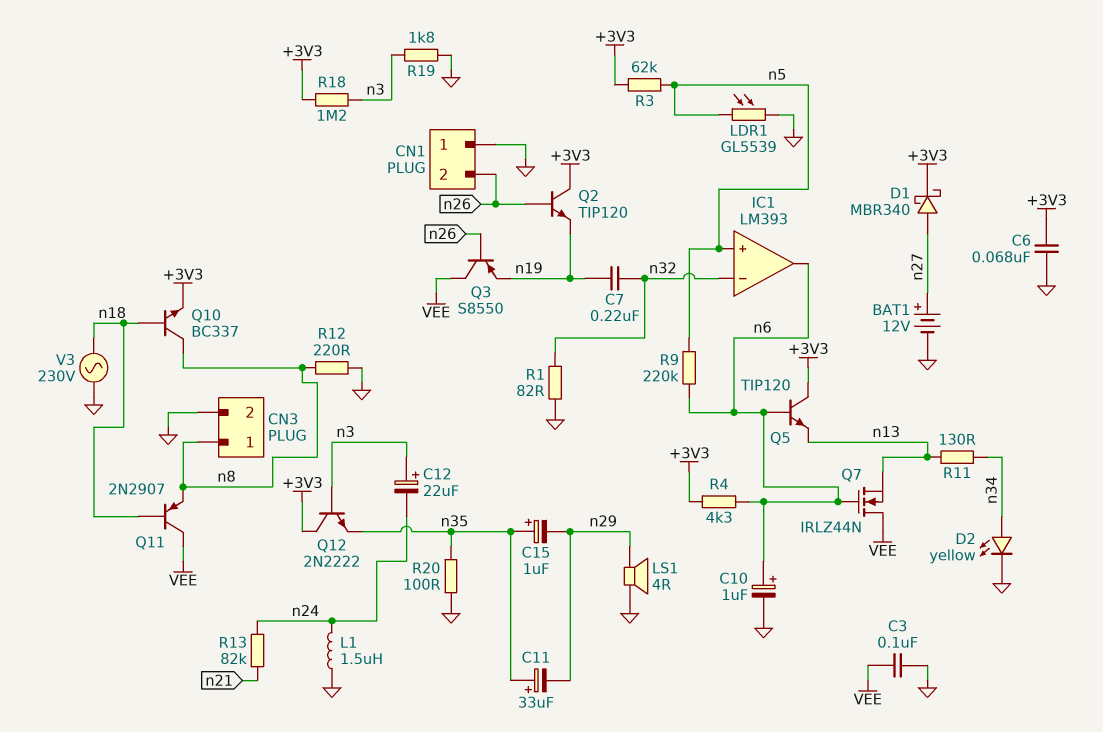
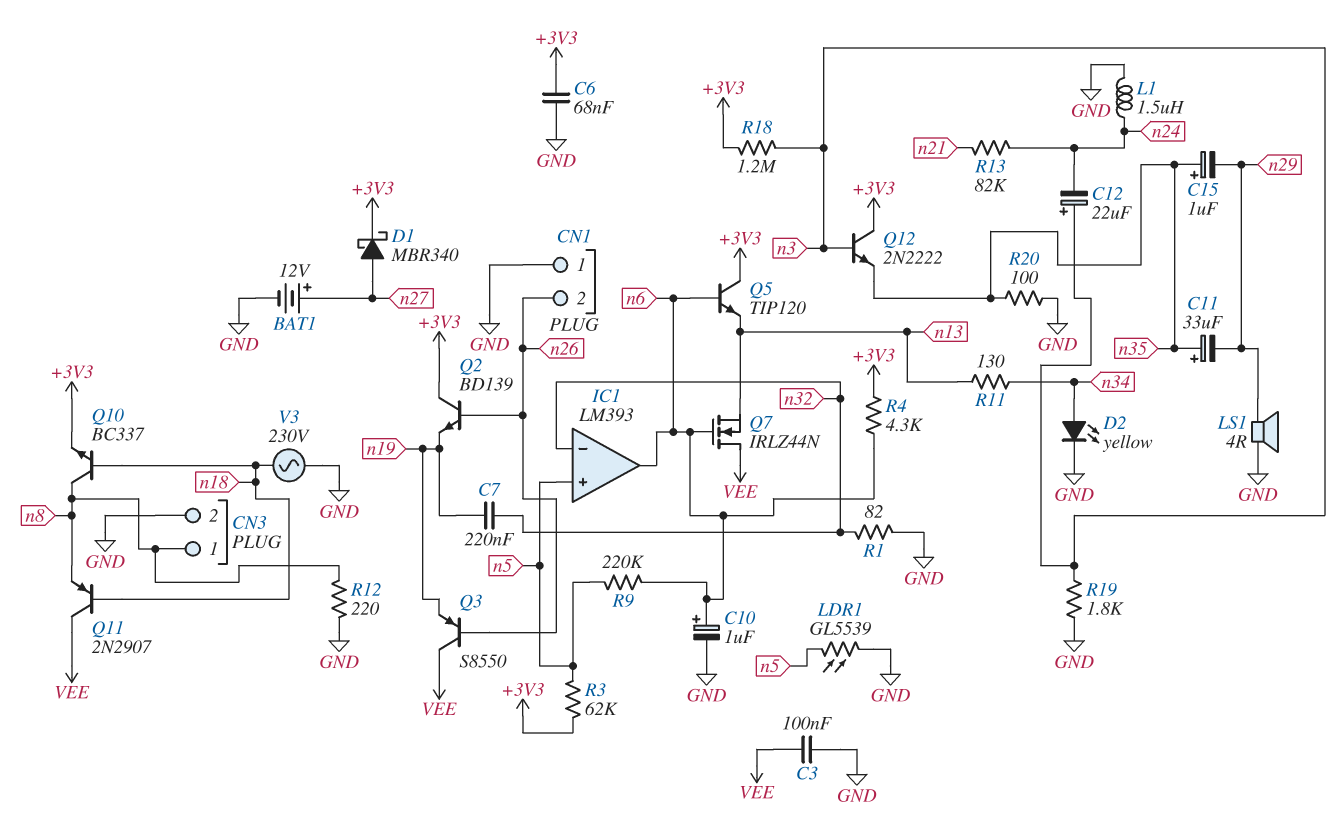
Q2: NPN TIP120 (B n26, C +3V3, E n19) -> NPN BD139 (B n26, C +3V3, E n19)

